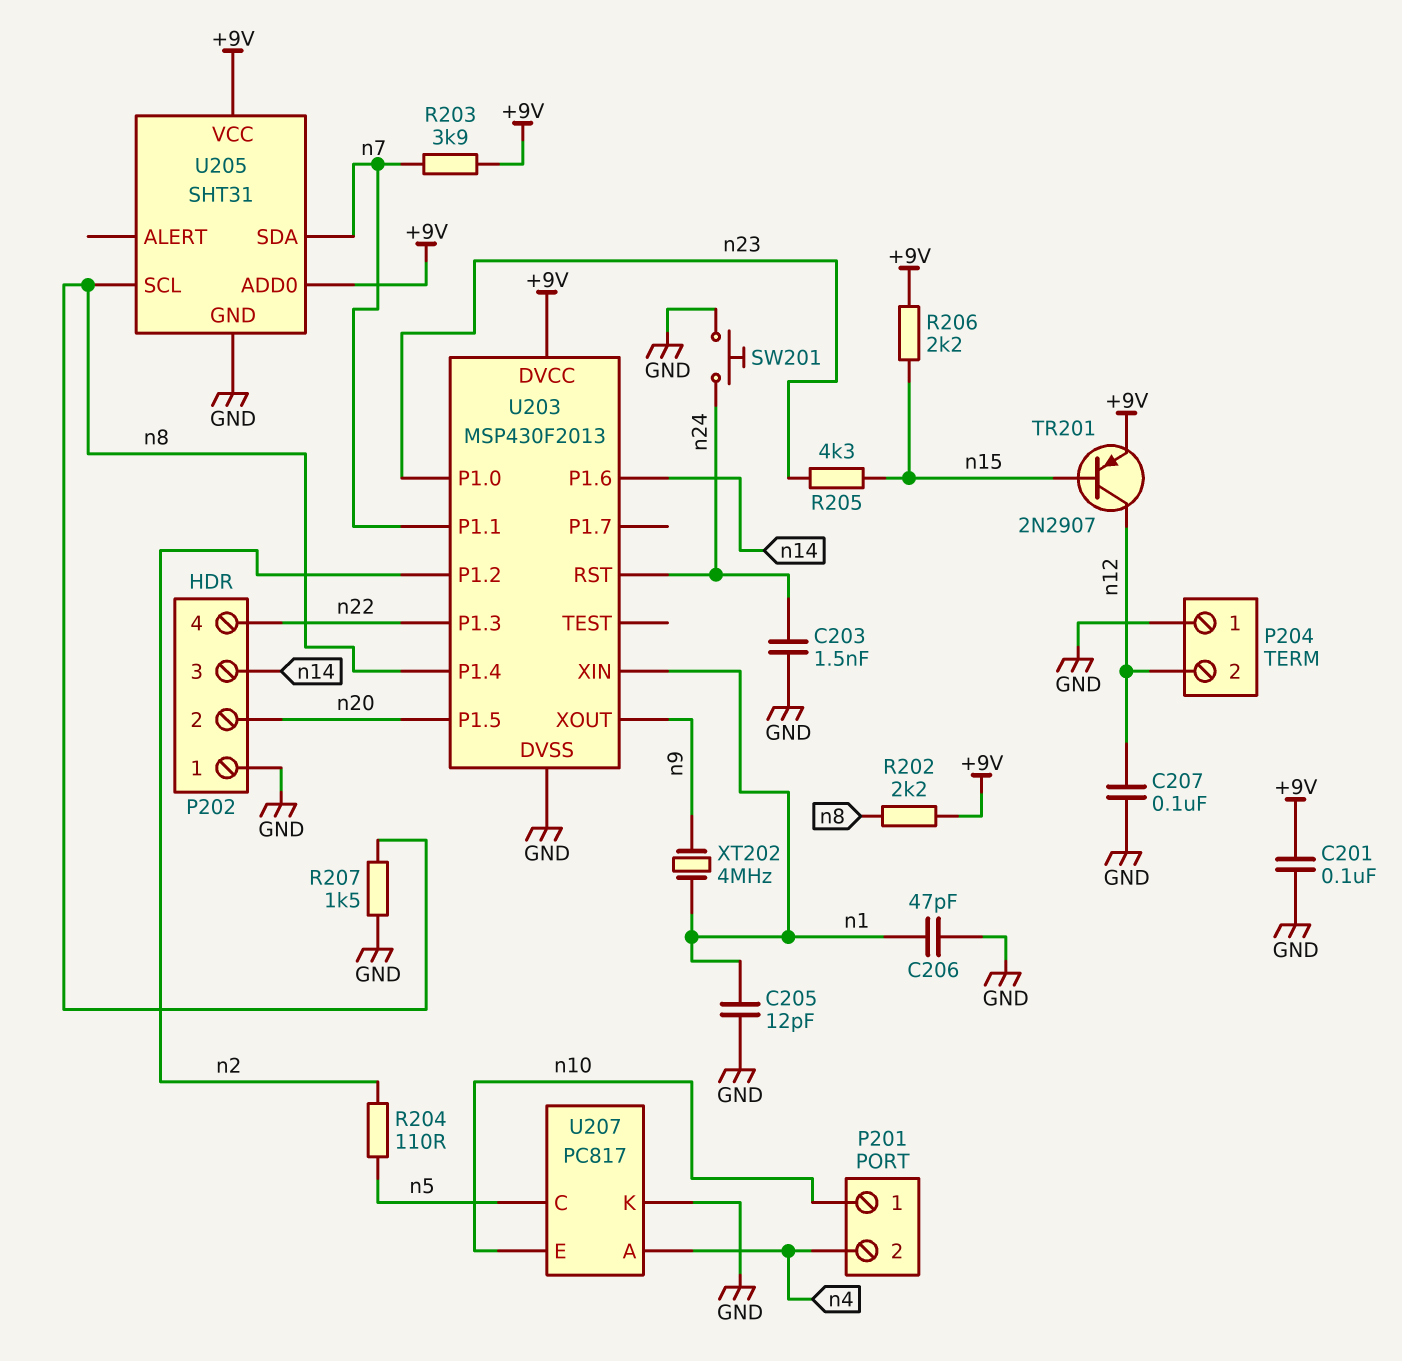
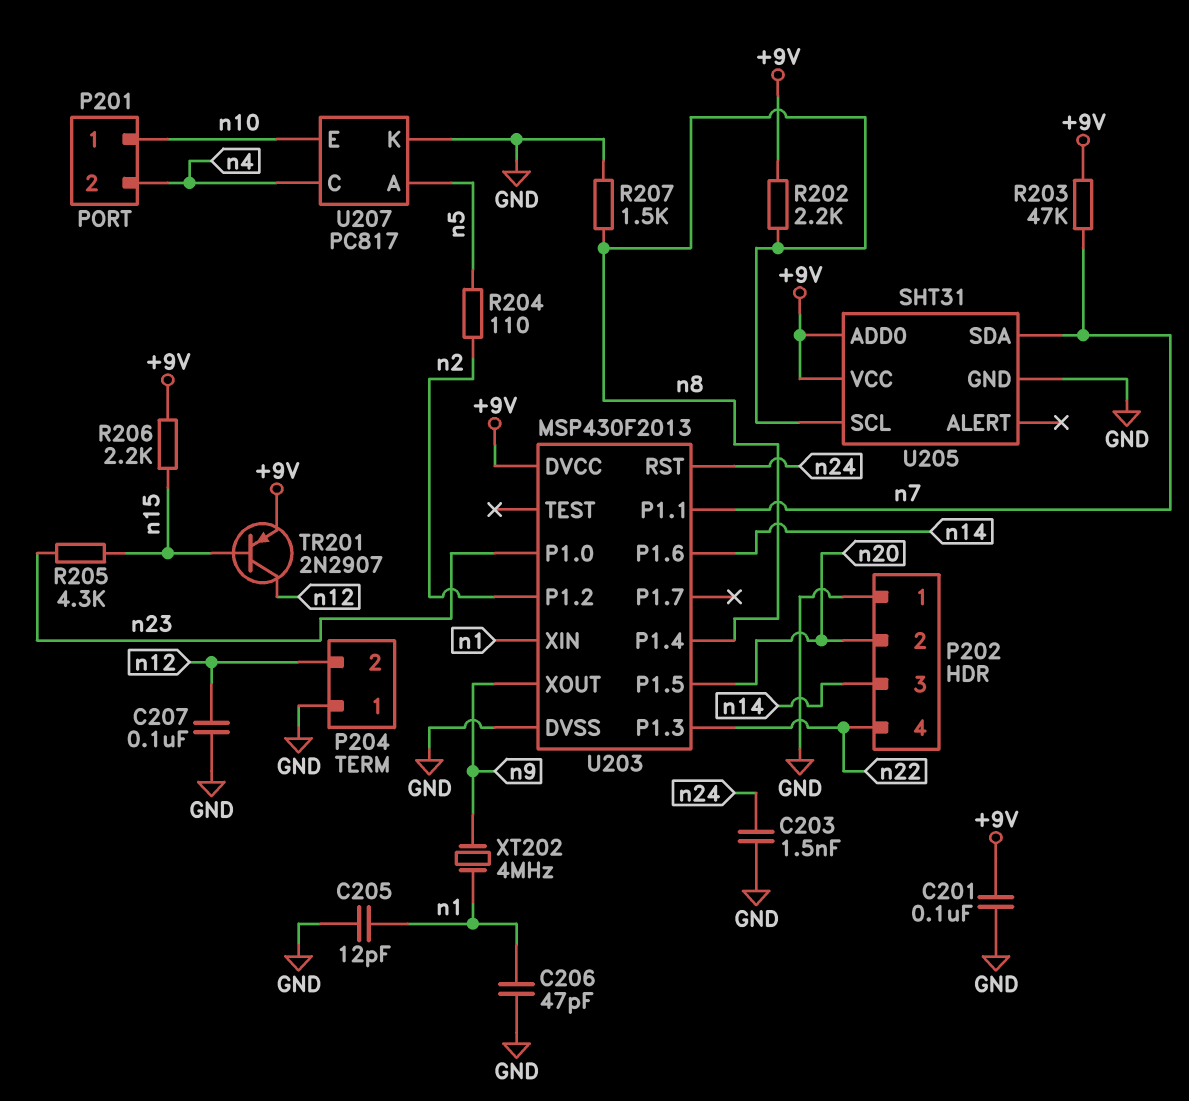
R203: 3.9k (+9V, n7) -> 47k (+9V, n7)
SW201: button (GND, n24) -> none
U207 pin A: n4 -> n5
U207 pin C: n5 -> n4

